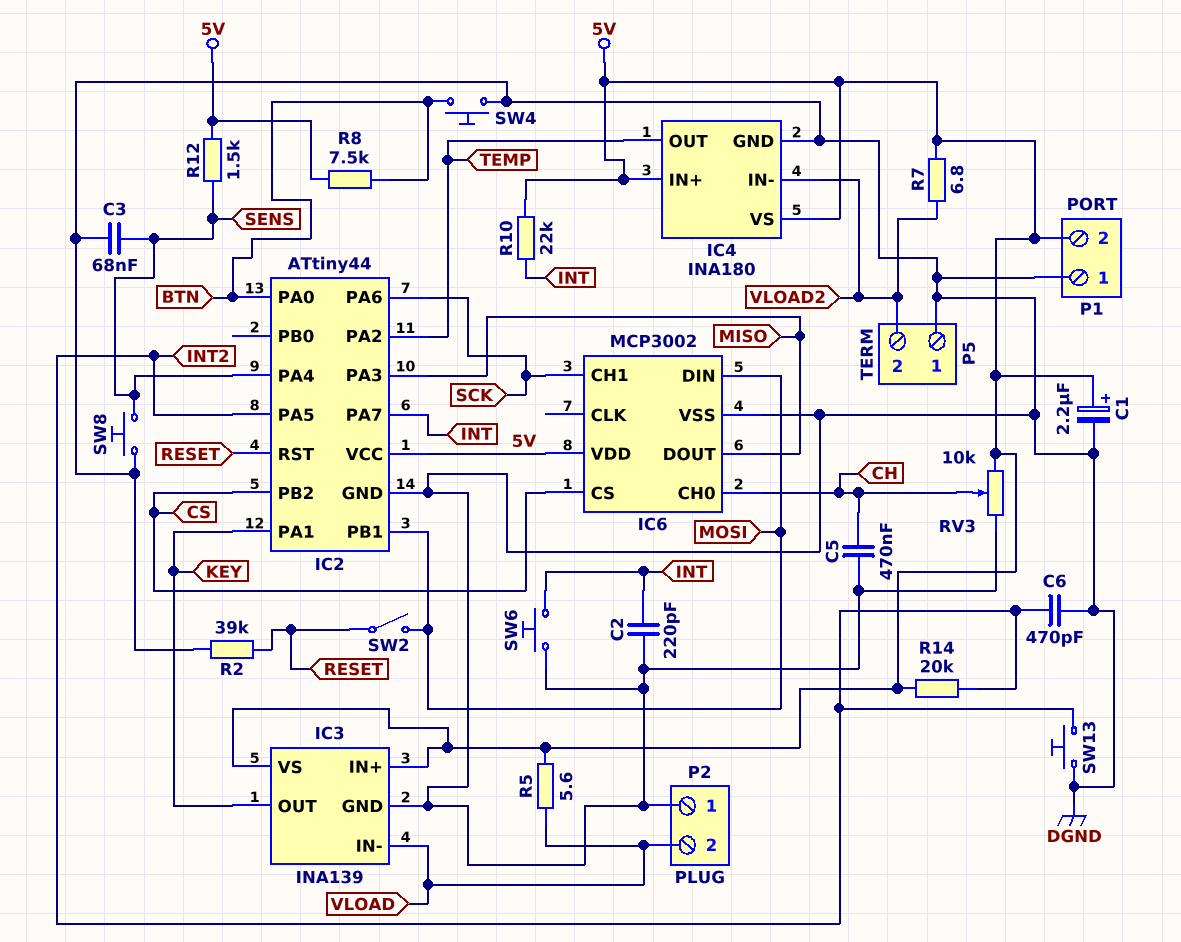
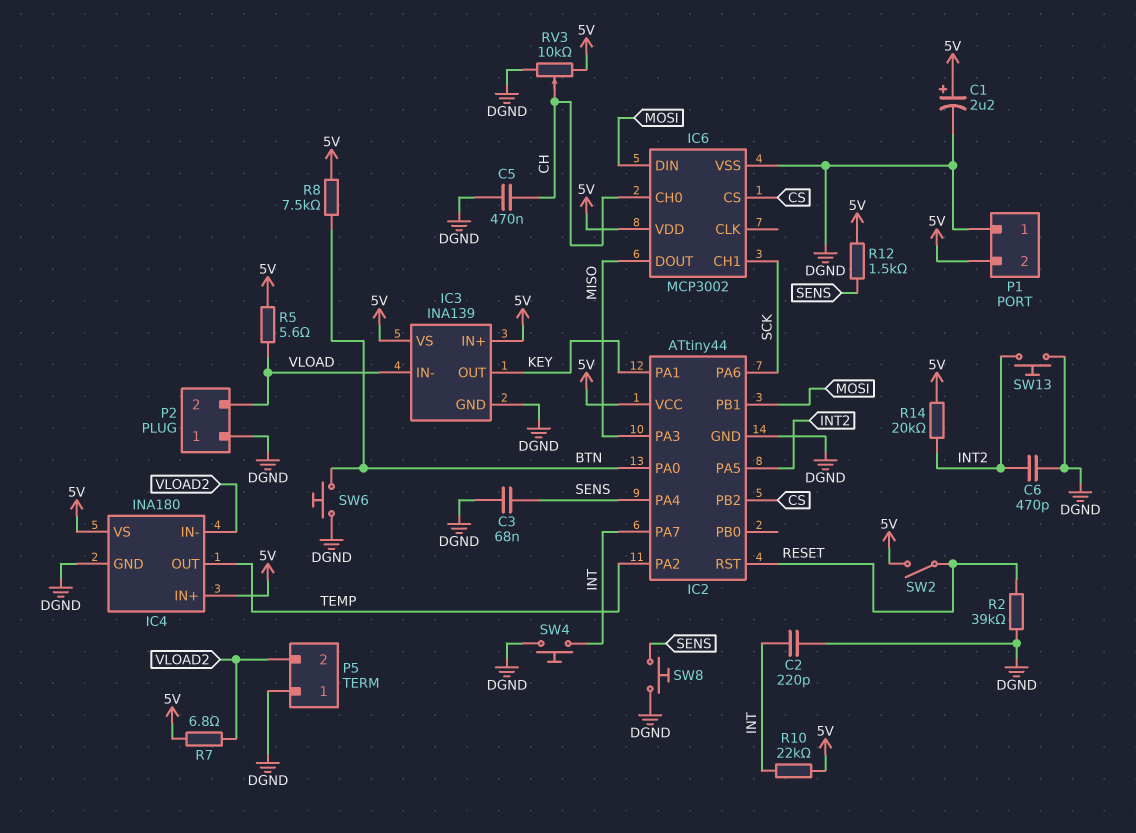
SW2: switch (MOSI, RESET) -> switch (5V, RESET)
SW4: button (BTN, DGND) -> button (DGND, INT)
SW6: button (DGND, INT) -> button (BTN, DGND)

